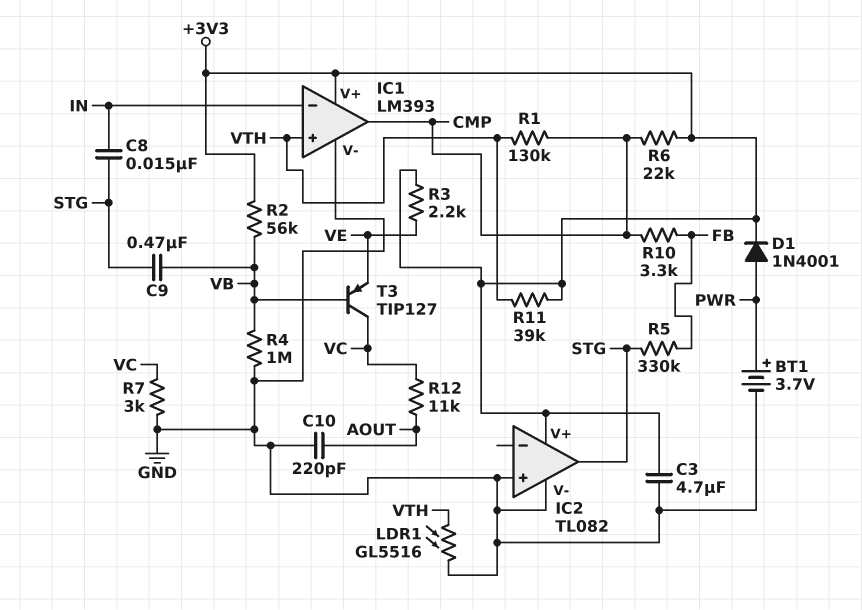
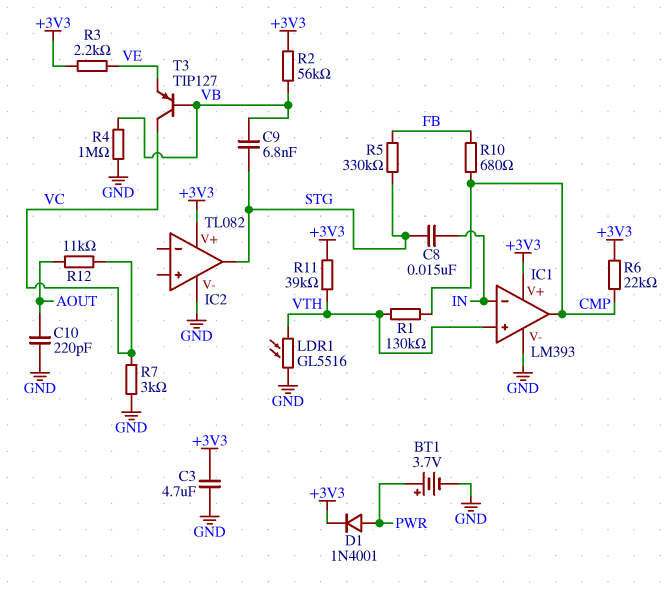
C9: 470nF (STG, VB) -> 6.8nF (STG, VB)
IC2 pin in+: GND -> none
R10: 3.3k (CMP, FB) -> 680 (CMP, FB)

